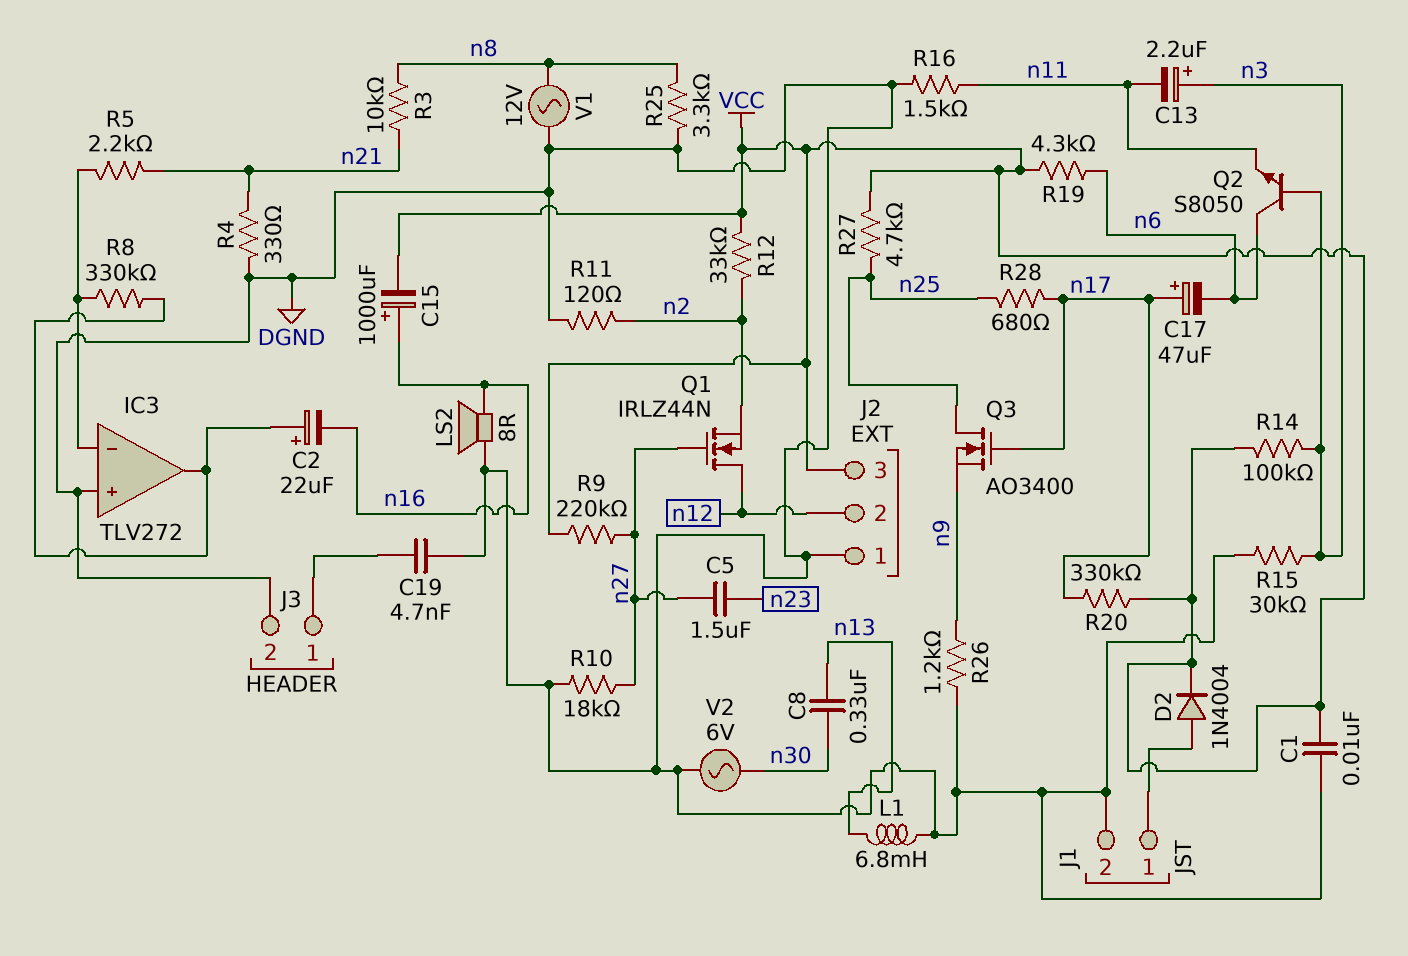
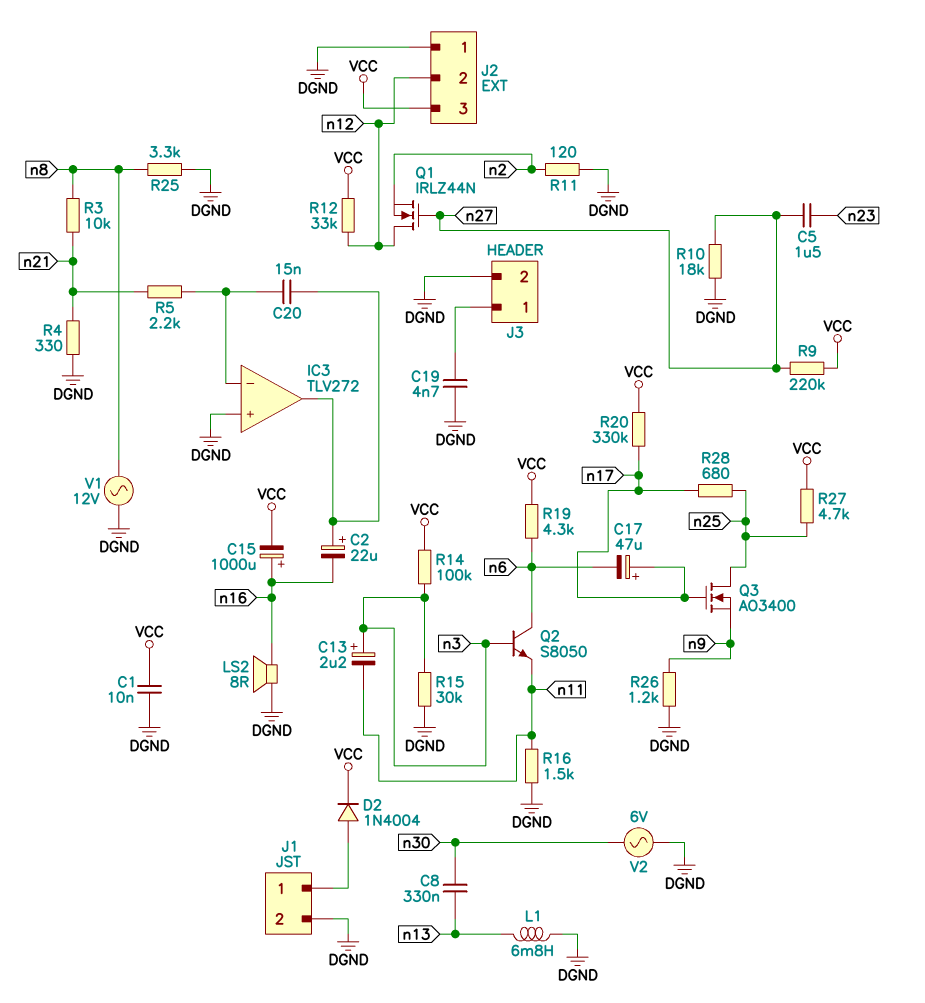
C20: none -> 15nF (IC3/in-, IC3/out)
R8: 330k (IC3/in-, IC3/out) -> none
R12: 33k (VCC, n2) -> 33k (VCC, n12)

